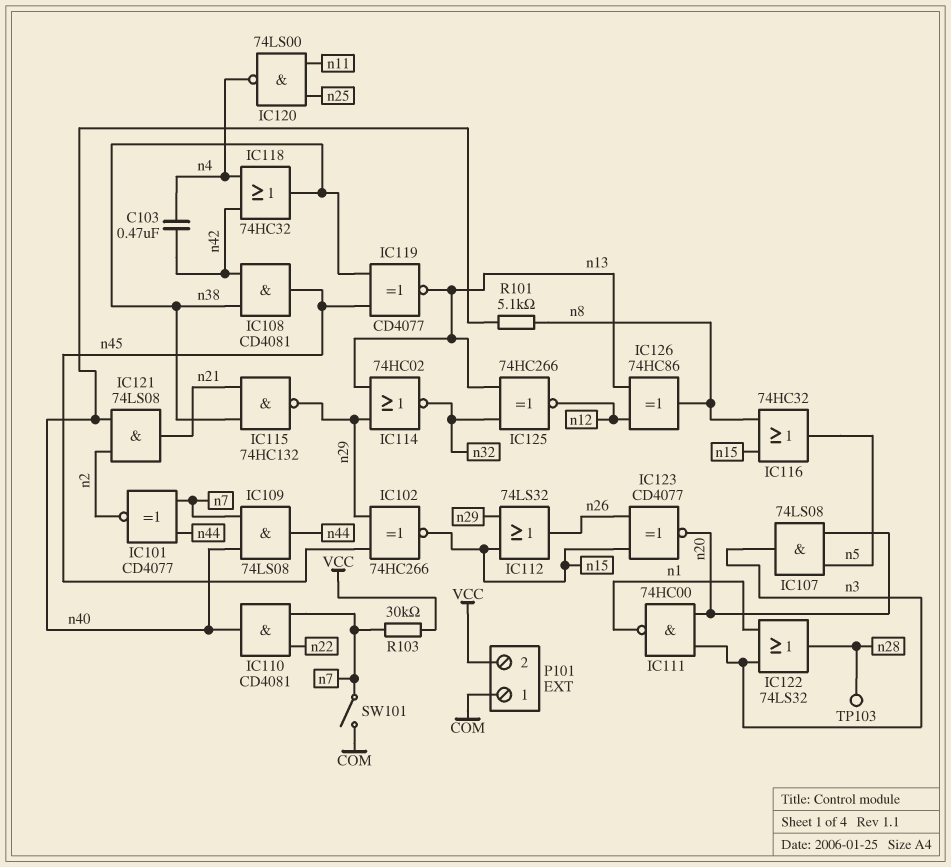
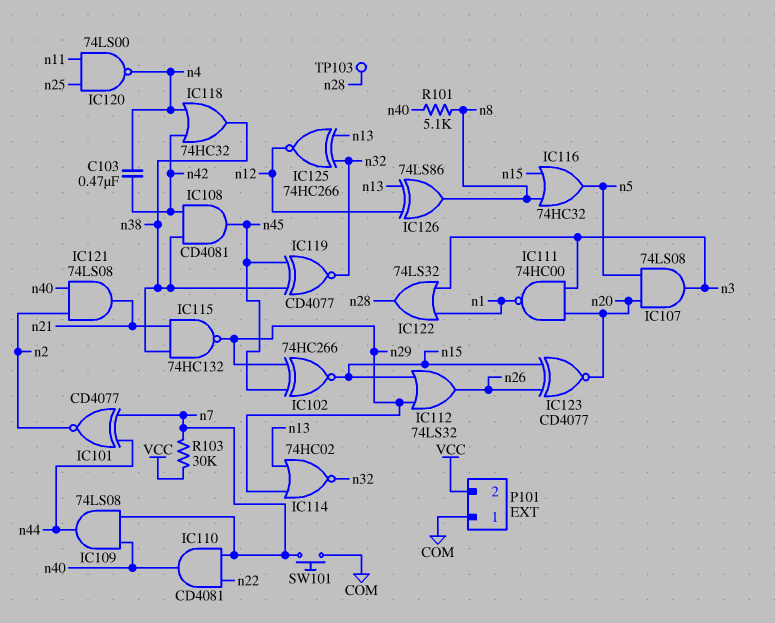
IC119: XNOR CD4077 (in n38, in n45, out n13) -> XNOR CD4077 (in n38, in n45, out n32)
IC126: XOR 74HC86 (in n12, in n13, out n8) -> XOR 74LS86 (in n12, in n13, out n8)
SW101: switch (COM, n7) -> button (COM, n7)

